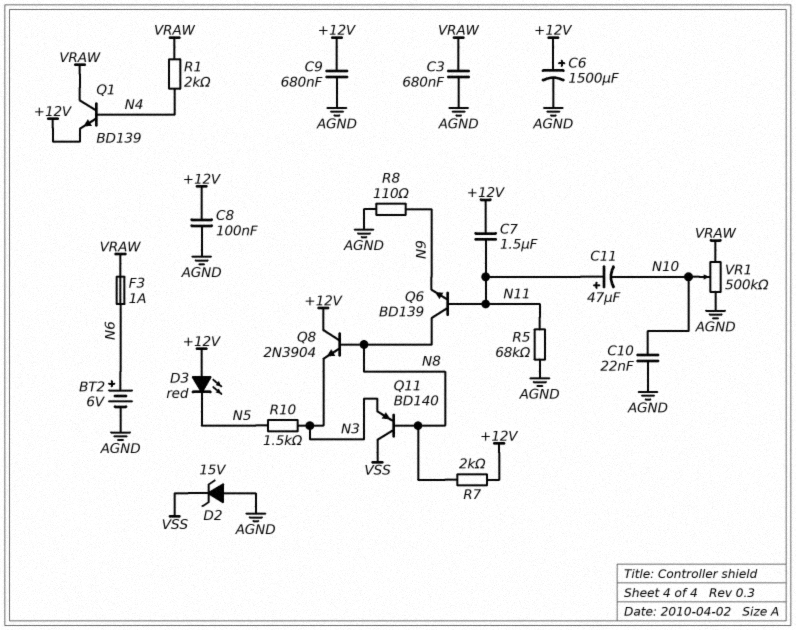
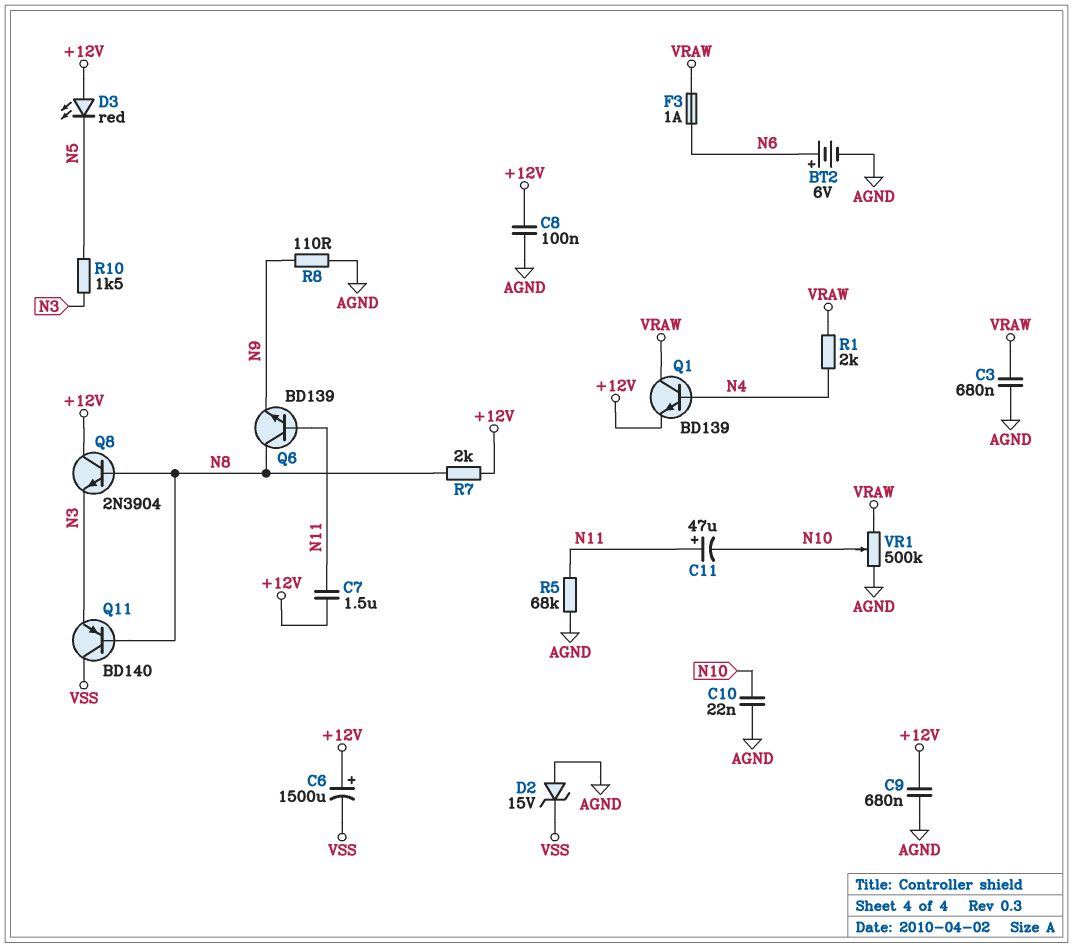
C6: 1500uF (plus +12V, minus AGND) -> 1500uF (plus +12V, minus VSS)

